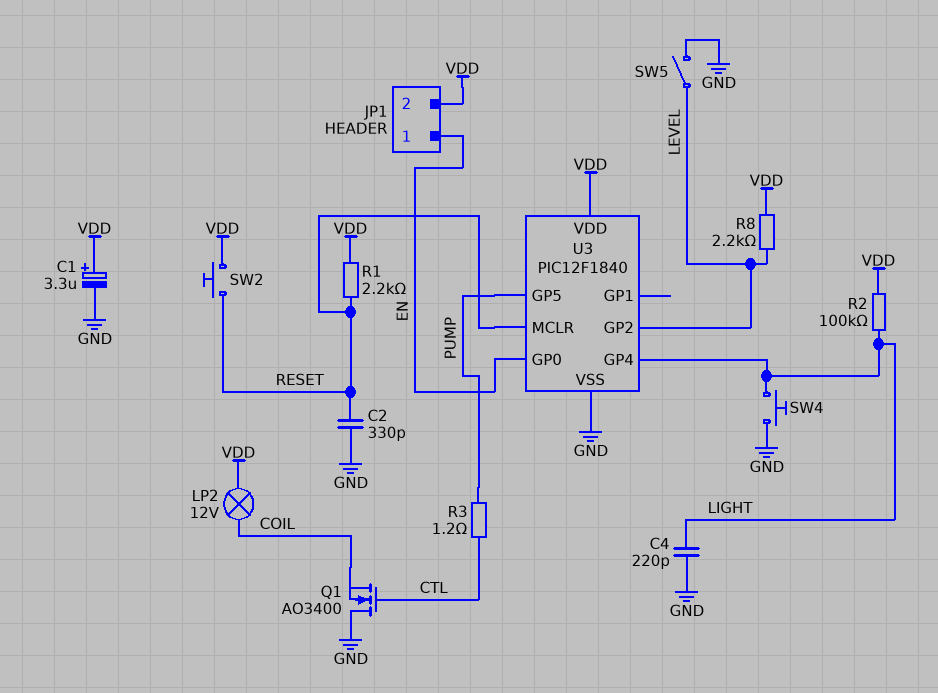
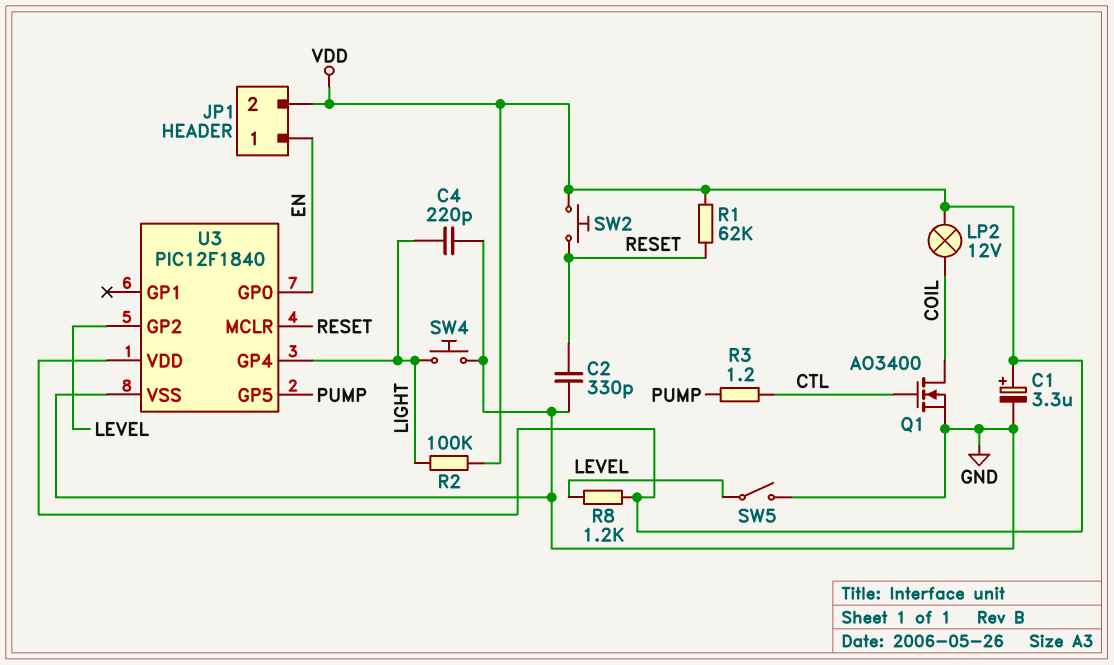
Q1: NMOS AO3400 (G CTL, D GND, S COIL) -> NMOS AO3400 (G CTL, D COIL, S GND)
R1: 2.2k (RESET, VDD) -> 62k (RESET, VDD)
R8: 2.2k (LEVEL, VDD) -> 1.2k (LEVEL, VDD)

